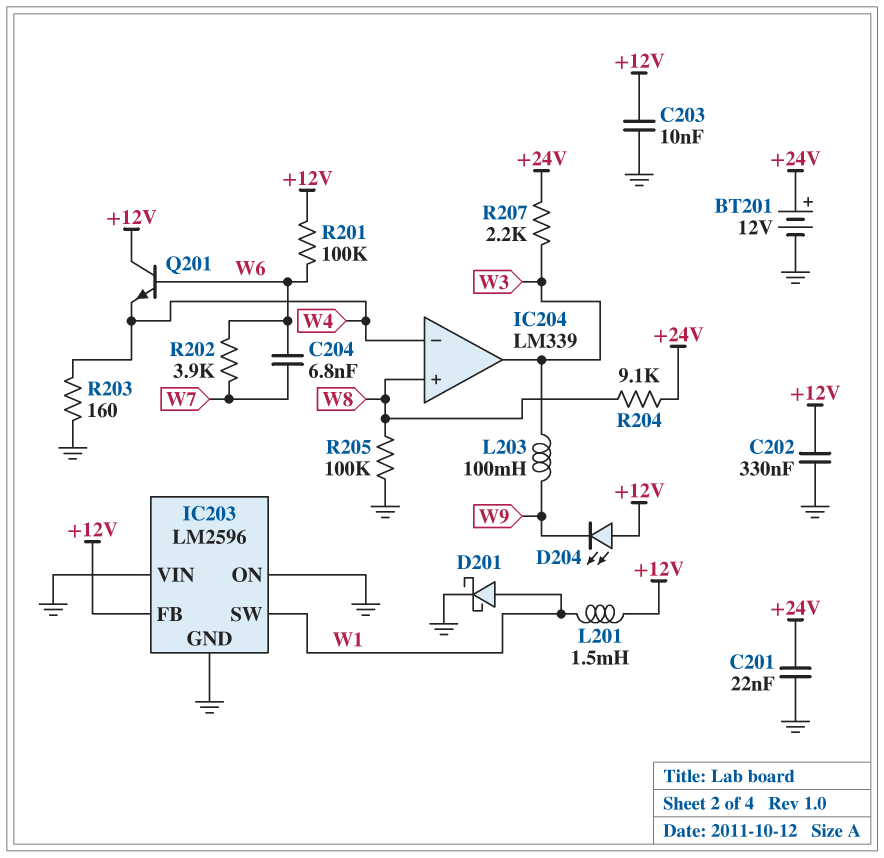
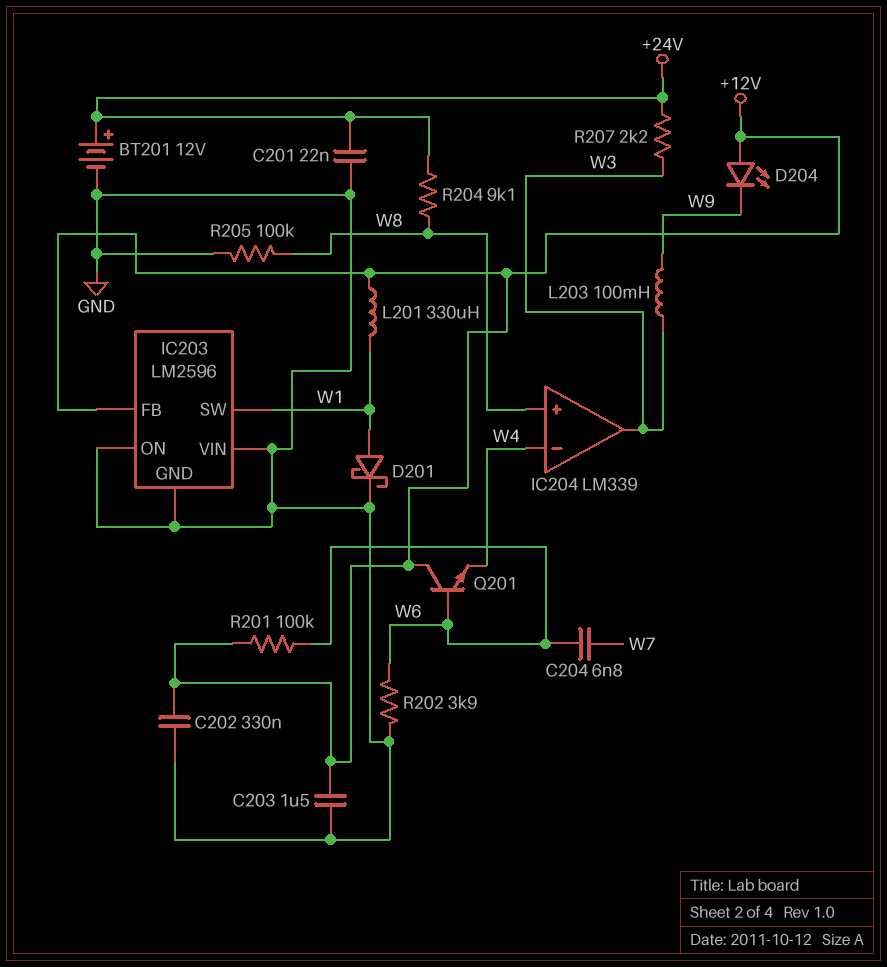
C203: 10nF (+12V, GND) -> 1.5uF (+12V, GND)
L201: 1.5mH (+12V, W1) -> 330uH (+12V, W1)
R202: 3.9k (W6, W7) -> 3.9k (GND, W6)
R203: 160 (GND, W4) -> none

